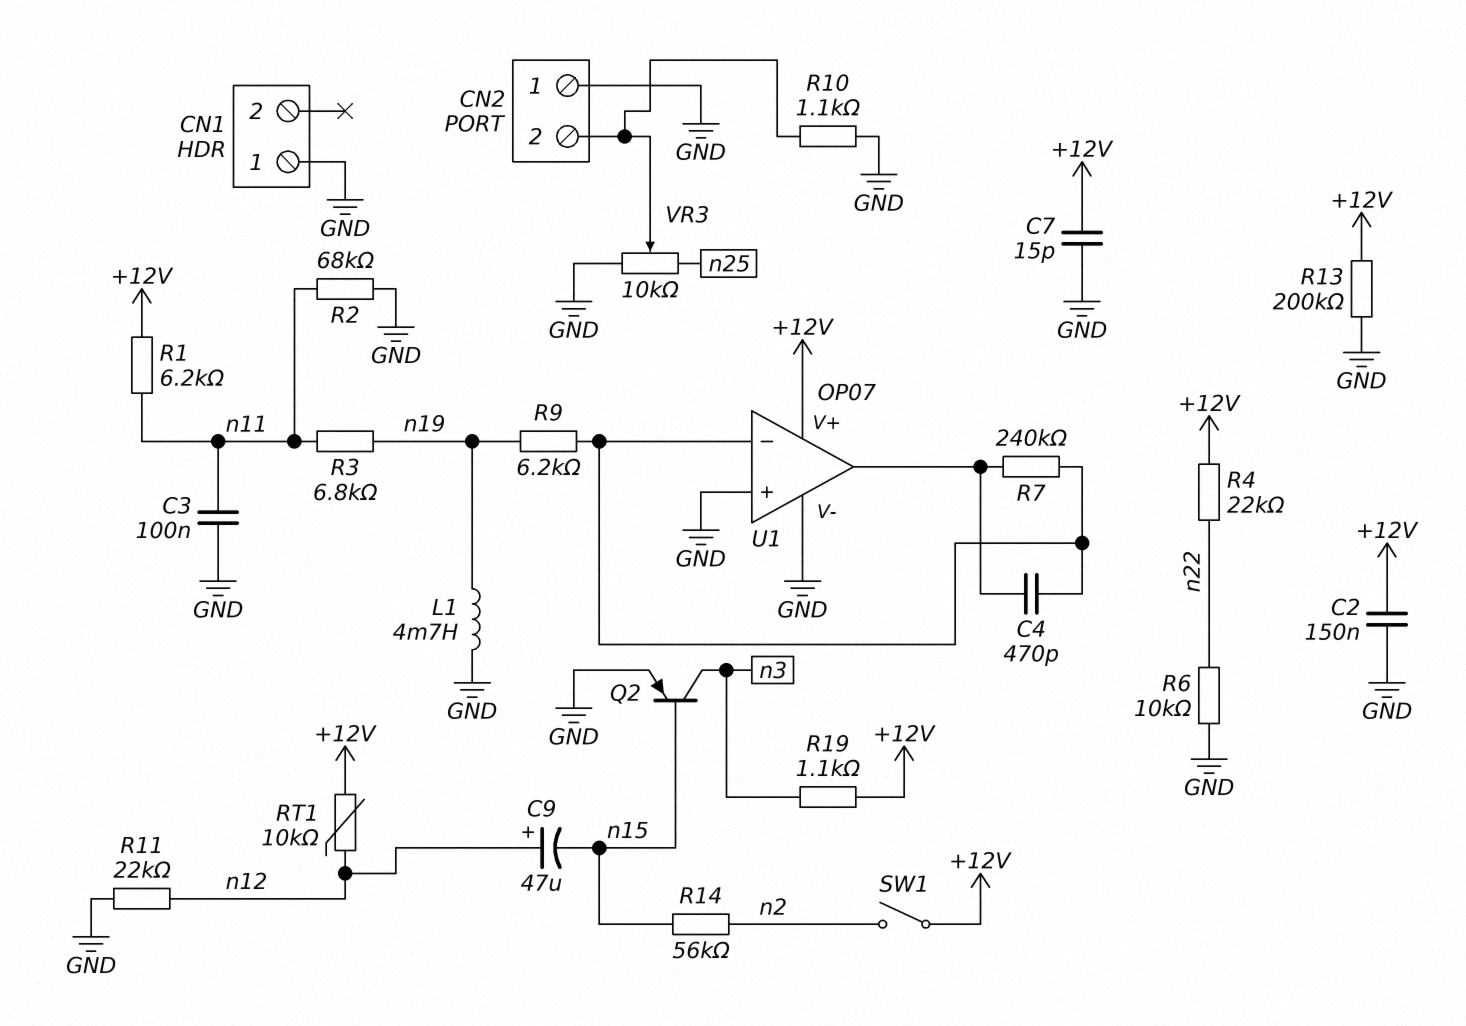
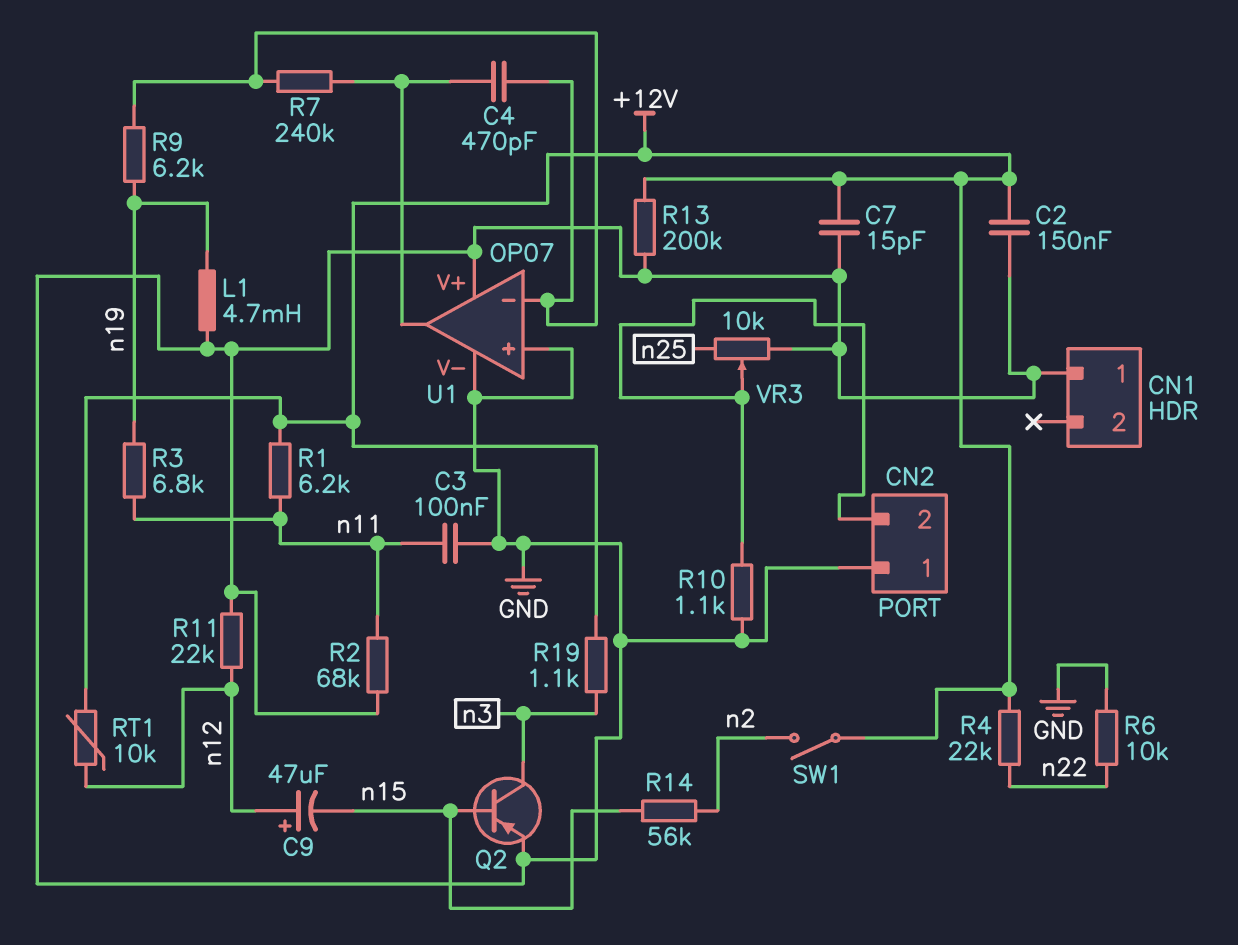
U1 pin V+: +12V -> GND

